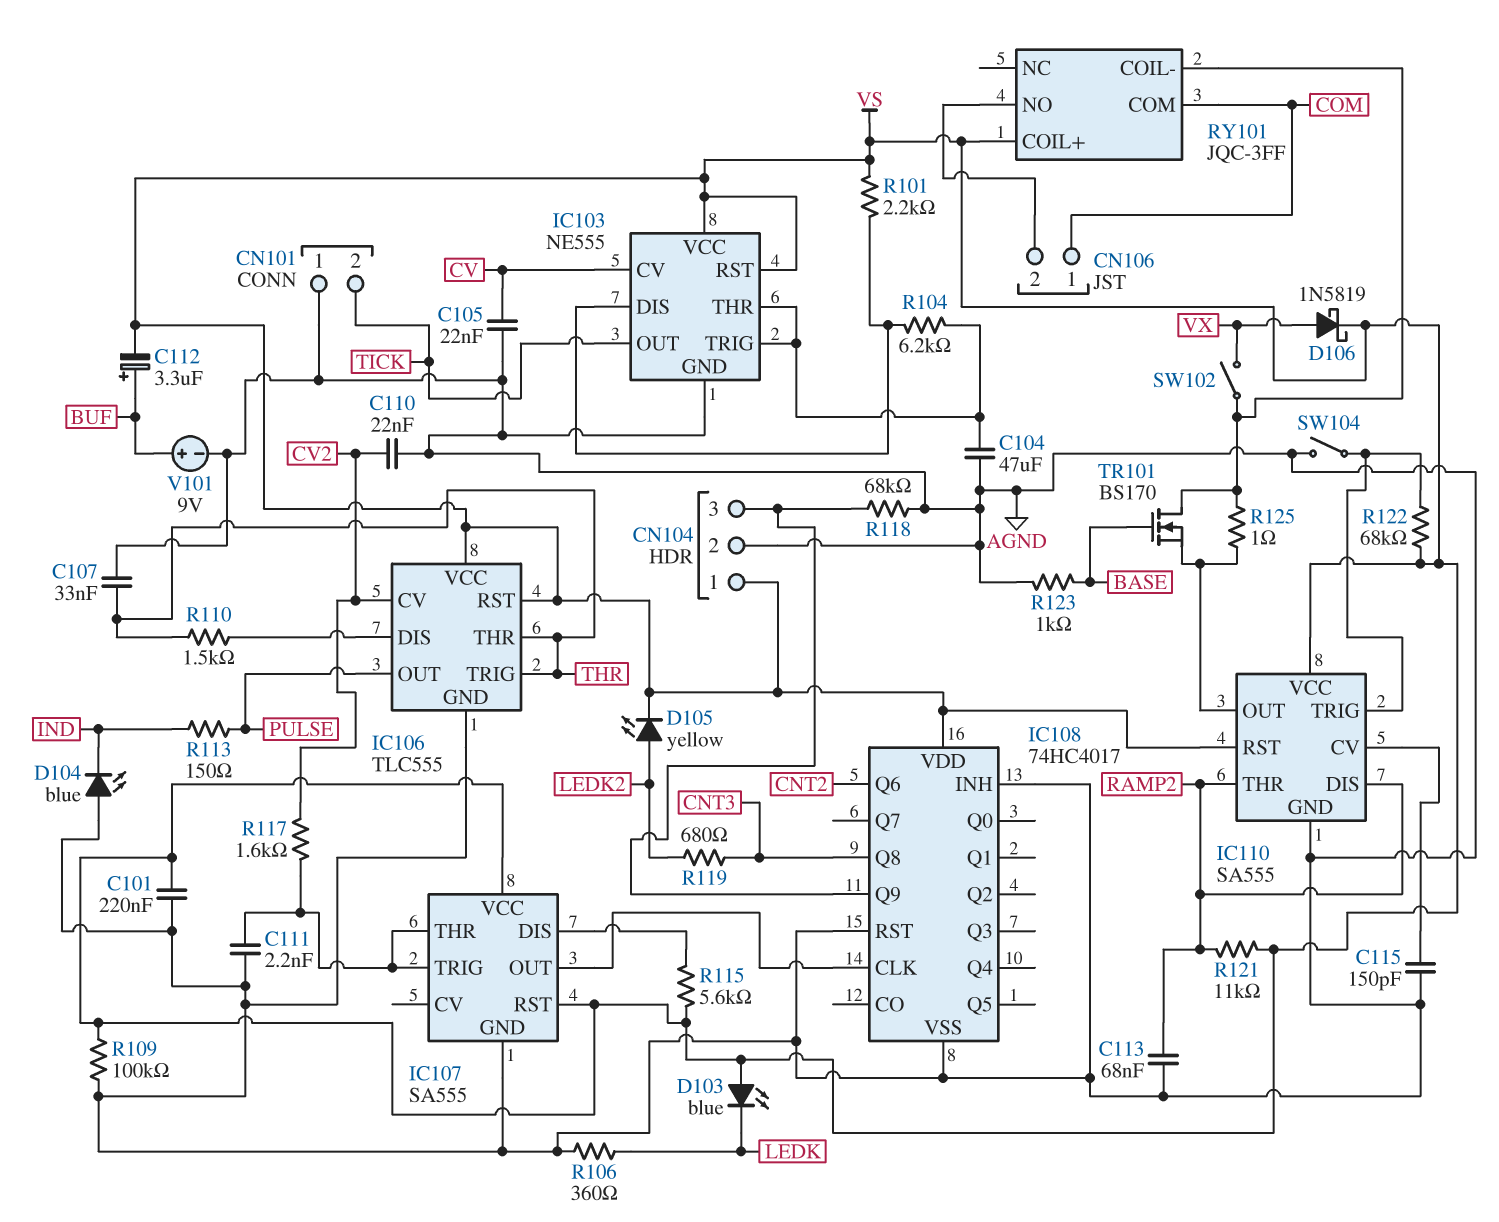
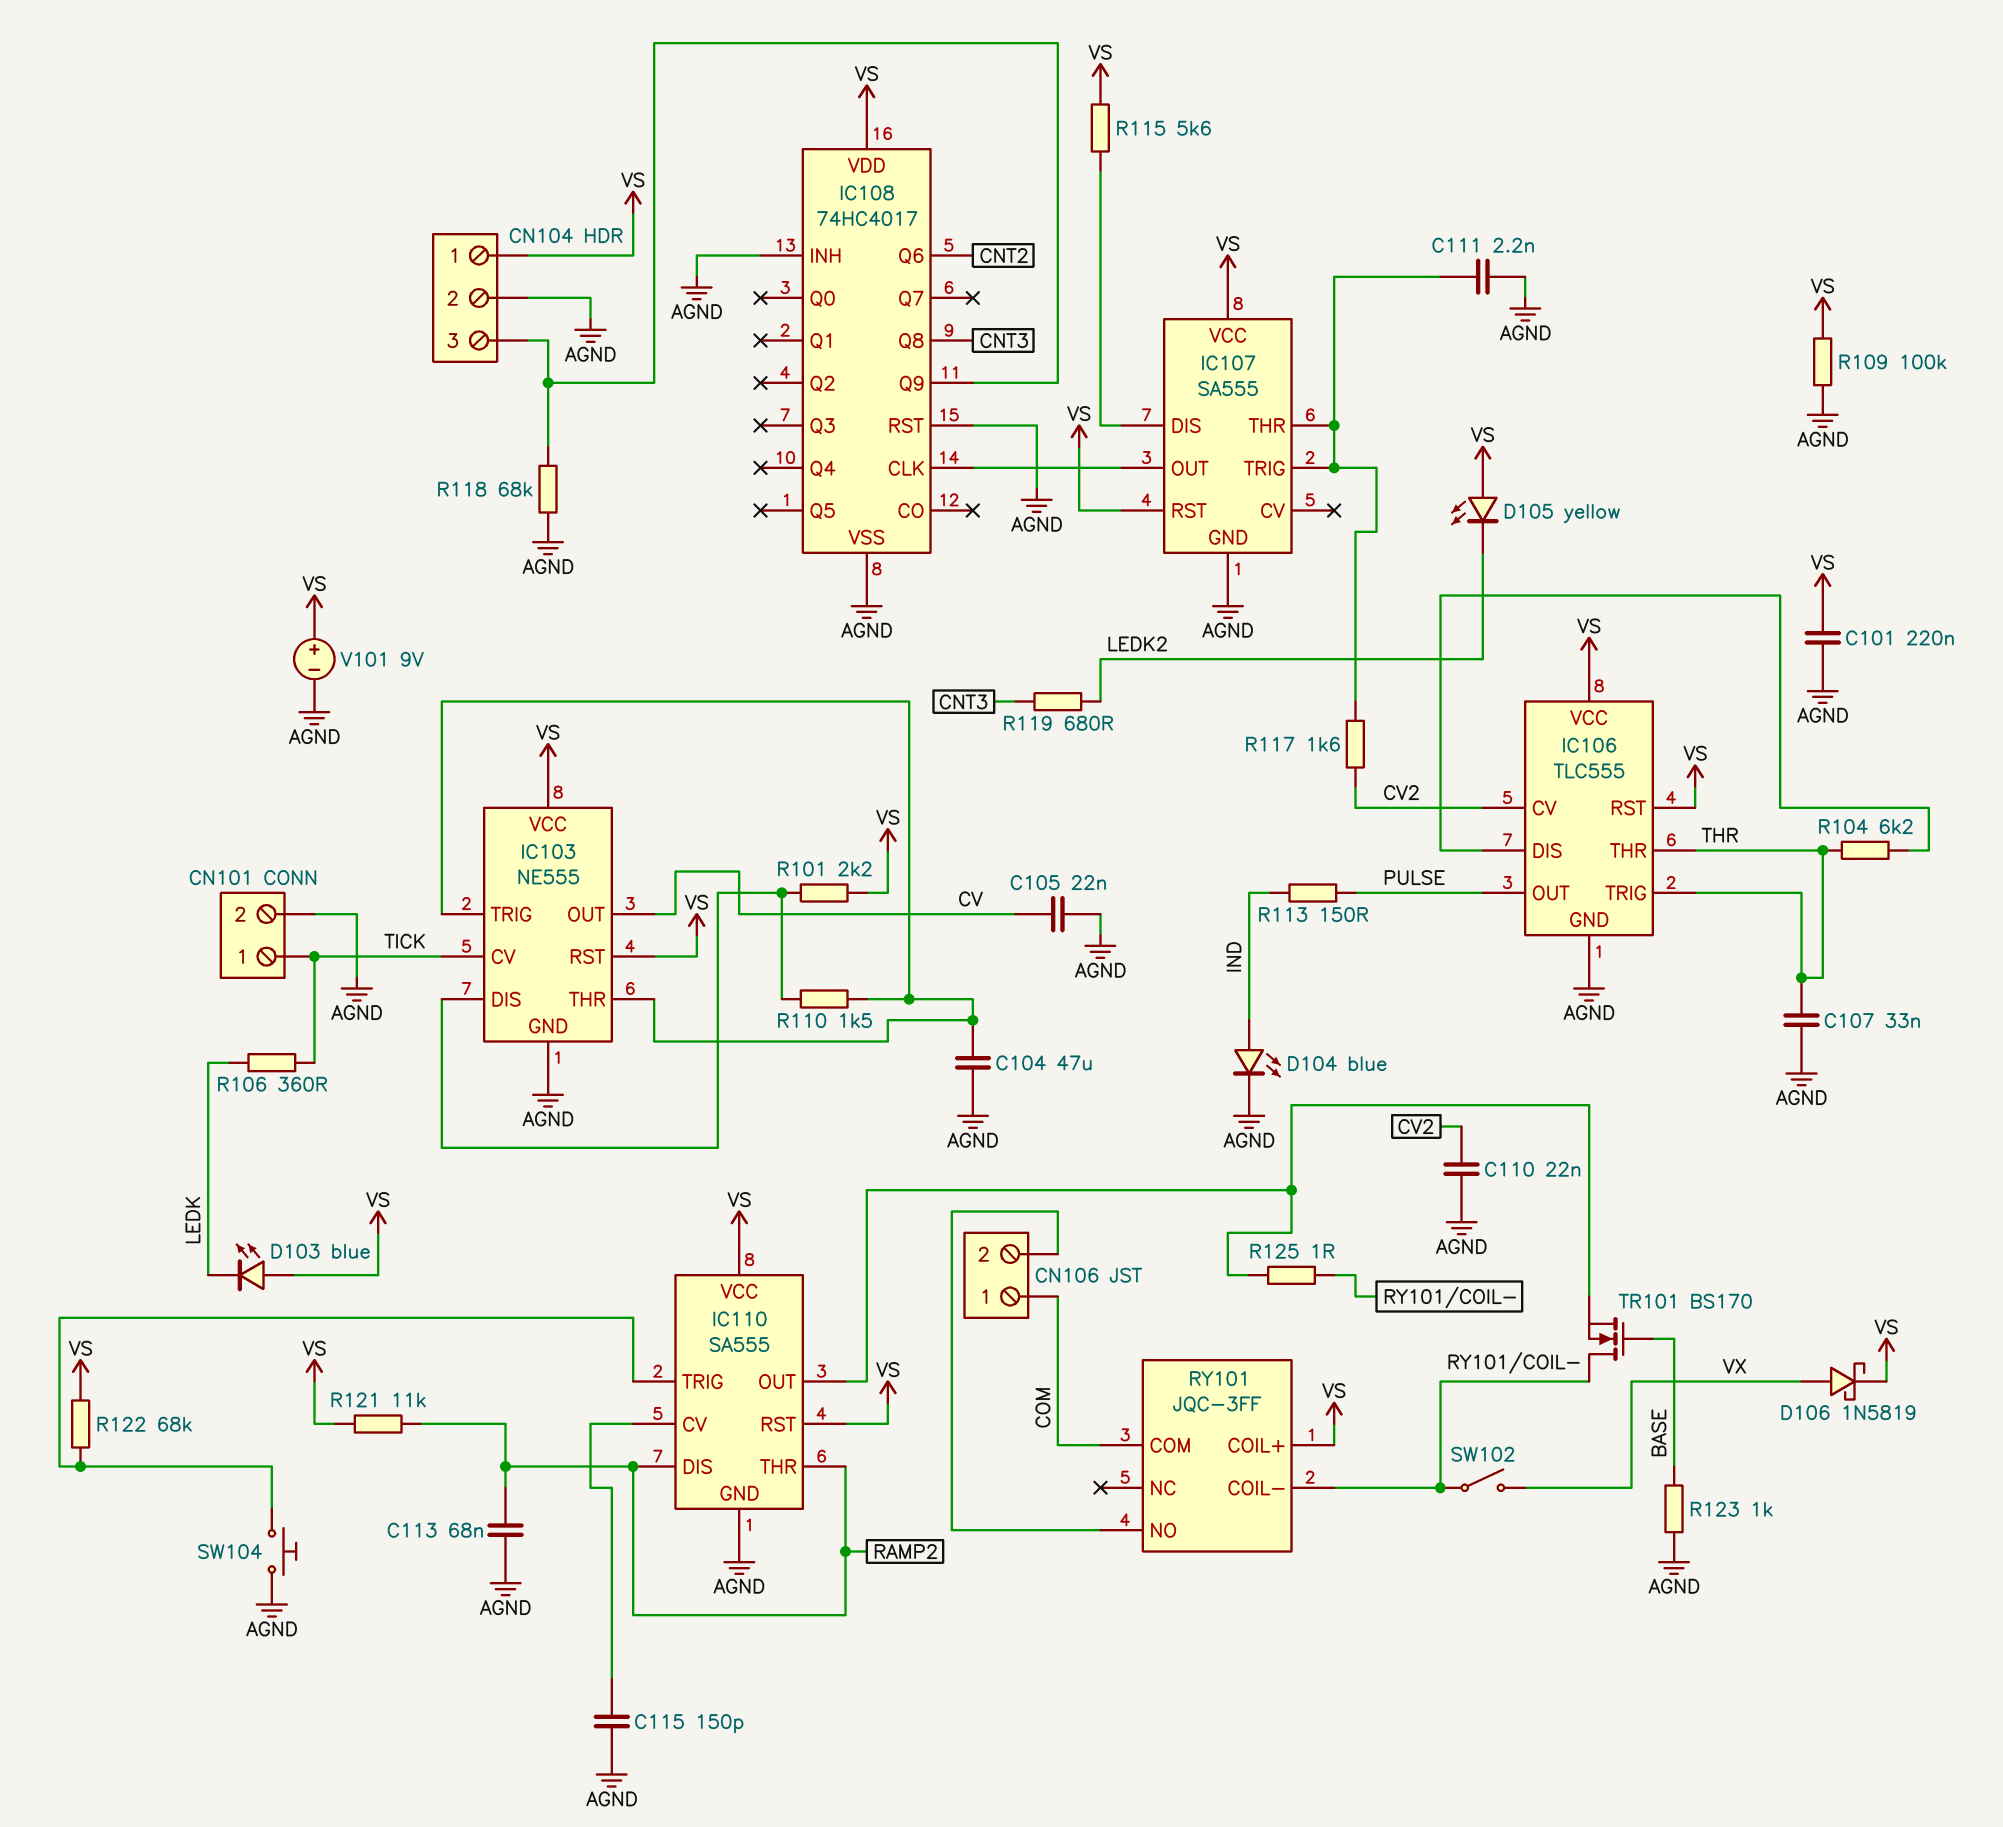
C112: 3.3uF (plus BUF, minus VS) -> none
CN101 pin 1: AGND -> TICK
CN101 pin 2: TICK -> AGND
D104: LED blue (A AGND, K IND) -> LED blue (A IND, K AGND)
D105: LED yellow (A LEDK2, K VS) -> LED yellow (A VS, K LEDK2)
IC103 pin CV: CV -> TICK
IC103 pin OUT: TICK -> CV
R104: 6.2k (IC103/DIS, IC103/THR) -> 6.2k (IC106/DIS, THR)
R106: 360 (AGND, LEDK) -> 360 (LEDK, TICK)
R110: 1.5k (IC106/DIS, THR) -> 1.5k (IC103/DIS, IC103/THR)
SW104: switch (AGND, IC110/TRIG) -> button (AGND, IC110/TRIG)
V101: 9V (plus BUF, minus AGND) -> 9V (plus VS, minus AGND)

